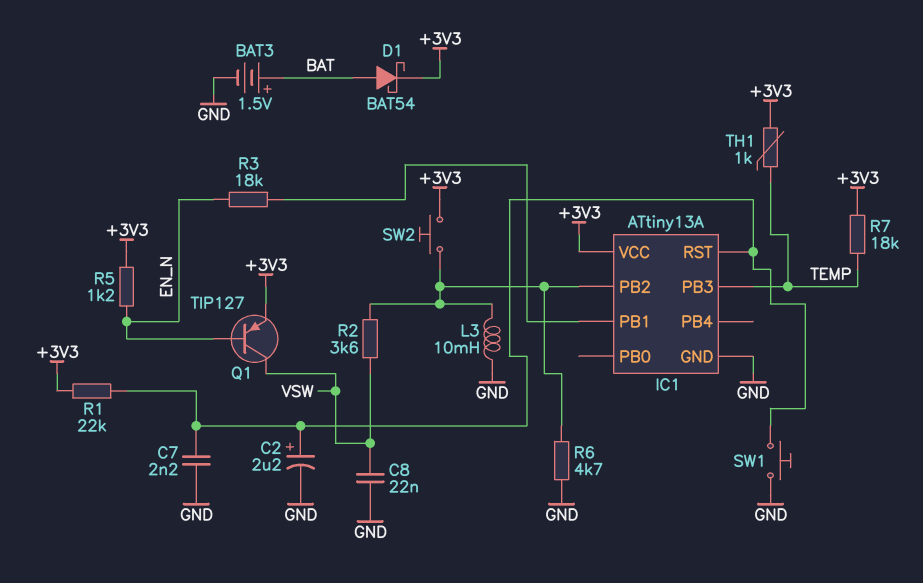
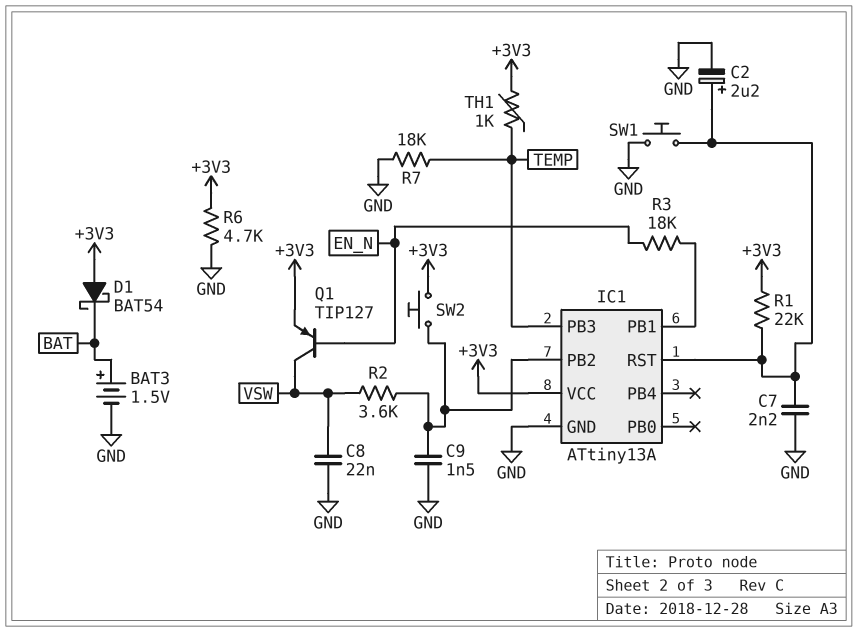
C9: none -> 1.5nF (GND, IC1/PB2)
D1: schottky BAT54 (A BAT, K +3V3) -> schottky BAT54 (A +3V3, K BAT)
L3: 10mH (GND, IC1/PB2) -> none
R5: 1.2k (+3V3, EN_N) -> none
R6: 4.7k (GND, IC1/PB2) -> 4.7k (+3V3, GND)
R7: 18k (+3V3, TEMP) -> 18k (GND, TEMP)

